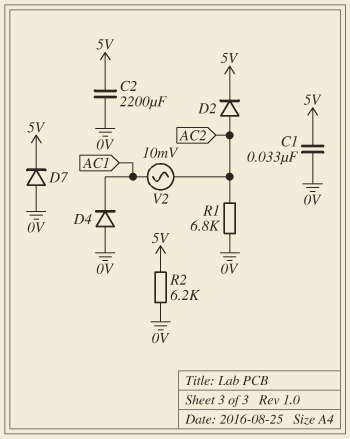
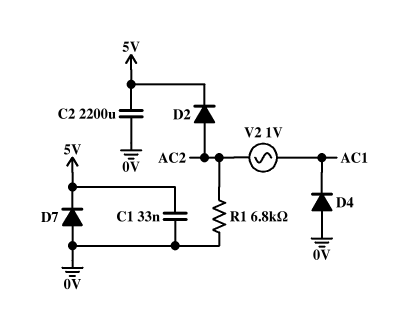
R2: 6.2k (0V, 5V) -> none
V2: AC 10mV (AC1, AC2) -> AC 1V (AC1, AC2)

